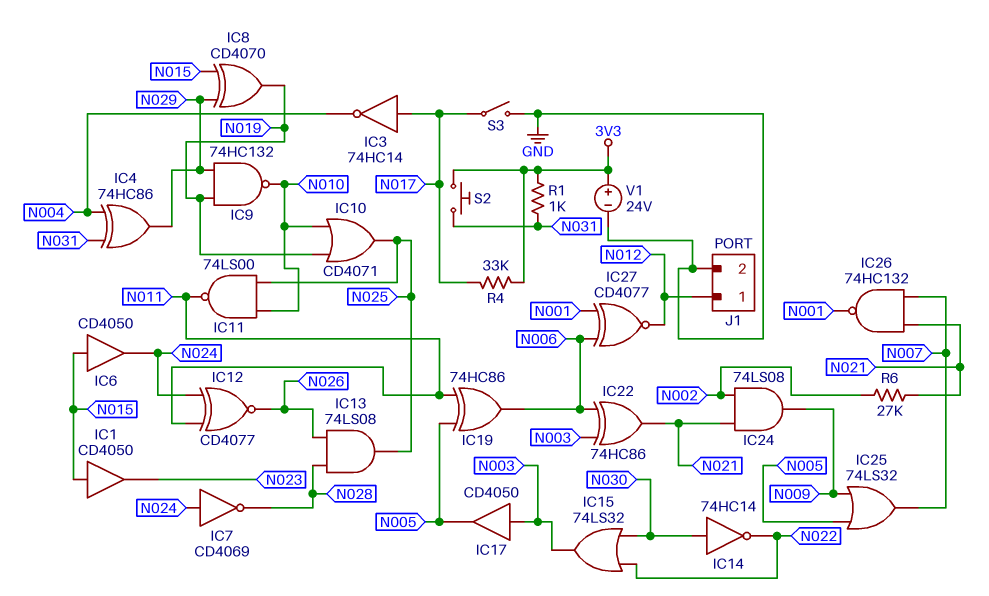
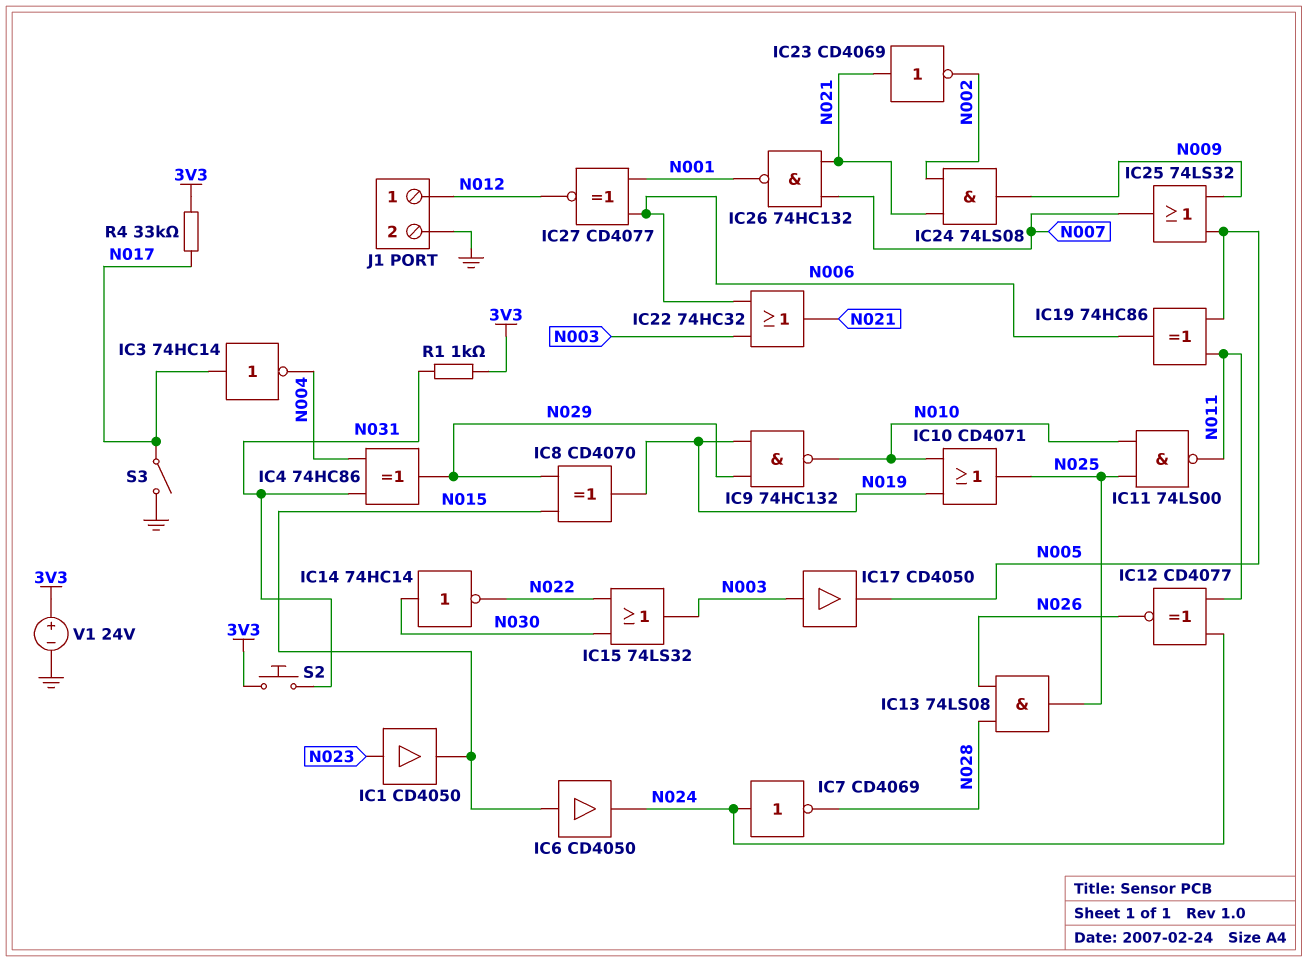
IC1: buffer CD4050 (in N015, out N023) -> buffer CD4050 (in N023, out N015)
IC22: XOR 74HC86 (in N003, in N006, out N021) -> OR 74HC32 (in N003, in N006, out N021)
IC23: none -> NOT CD4069 (in N021, out N002)
R6: 27k (N002, N021) -> none

